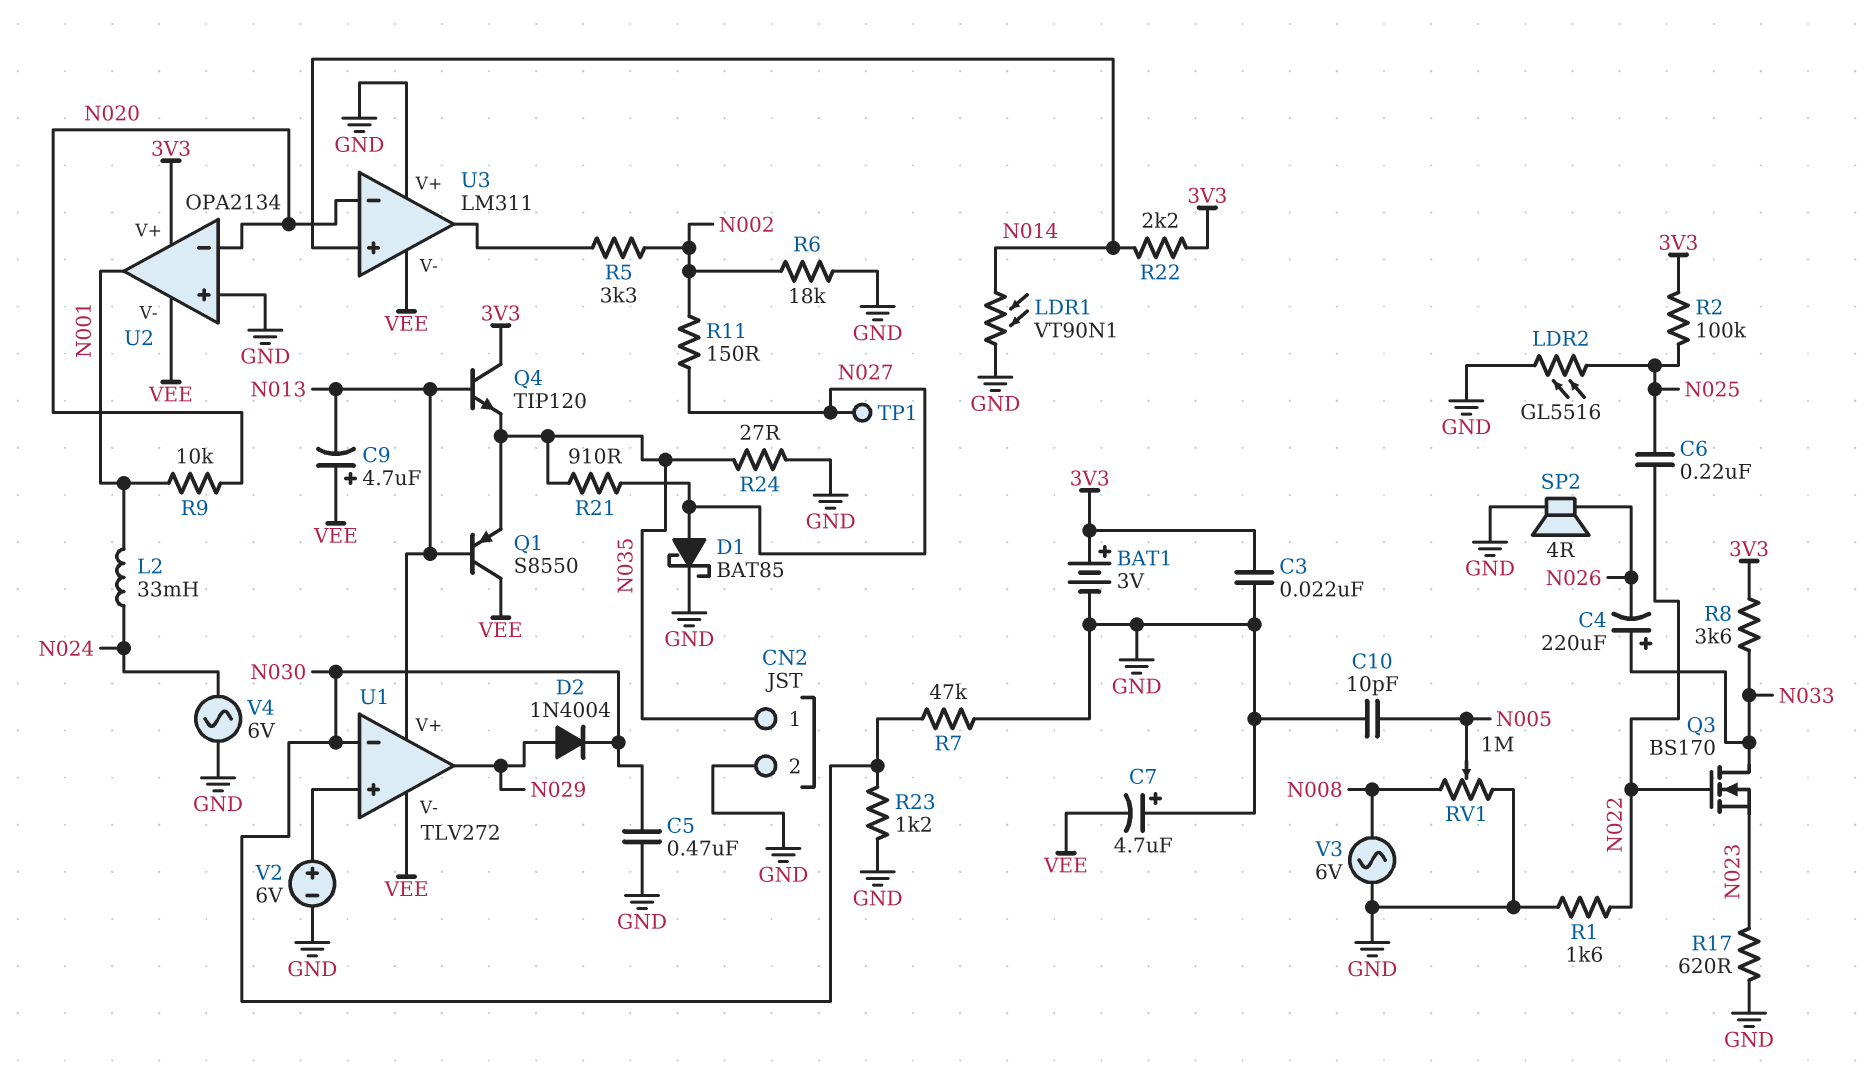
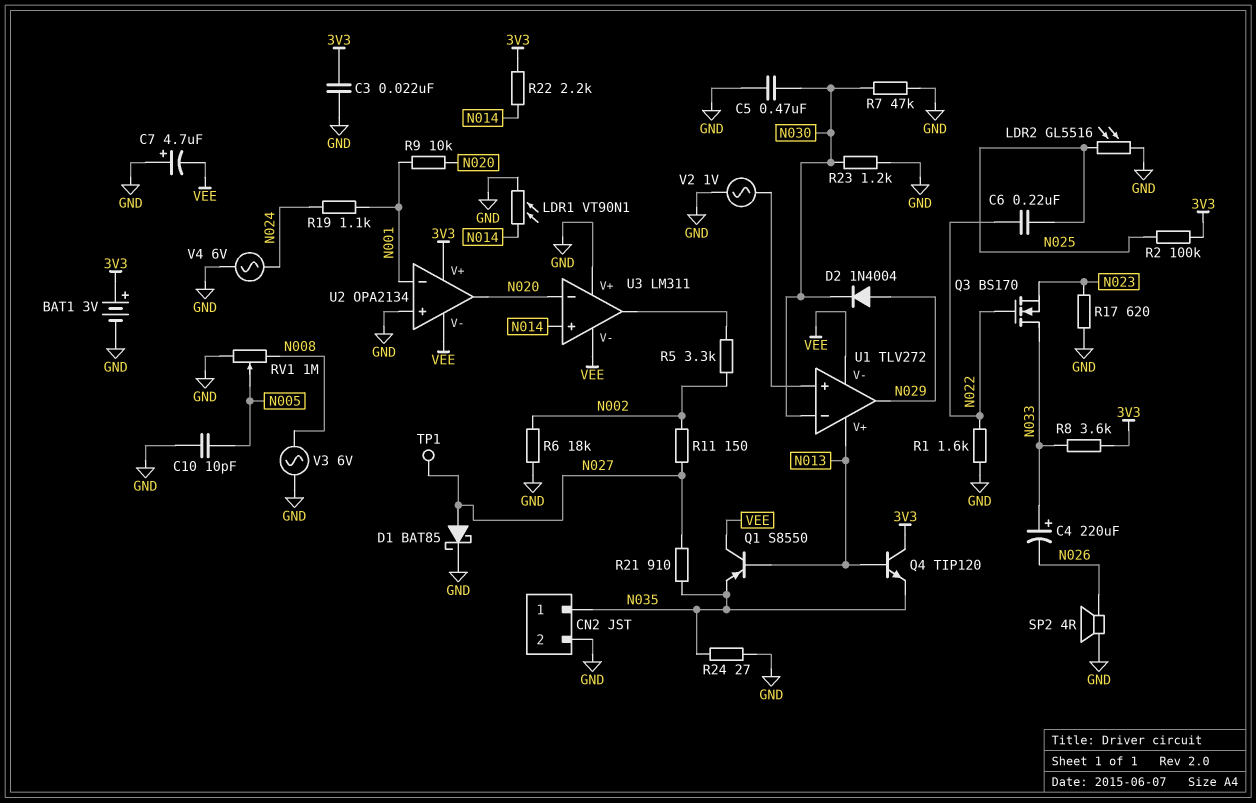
C9: 4.7uF (plus VEE, minus N013) -> none
L2: 33mH (N001, N024) -> none
R19: none -> 1.1k (N001, N024)
U2 pin in-: N020 -> N001
U2 pin out: N001 -> N020
V2: 6V (plus U1/in+, minus GND) -> AC 1V (GND, U1/in+)

